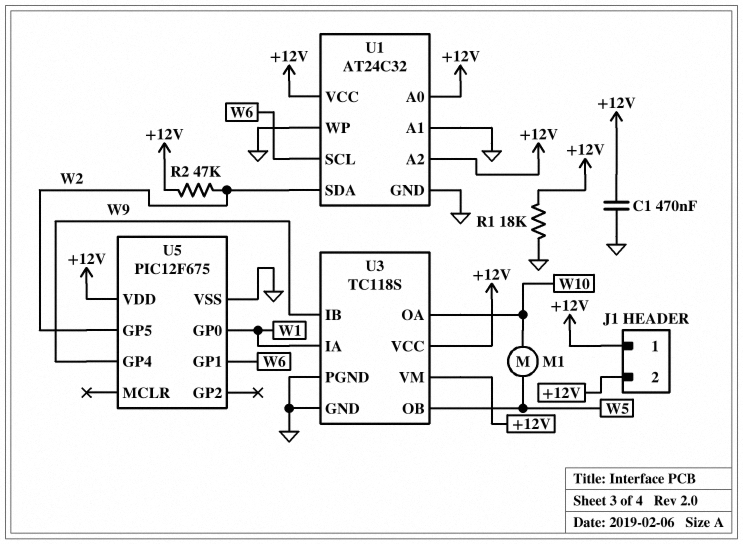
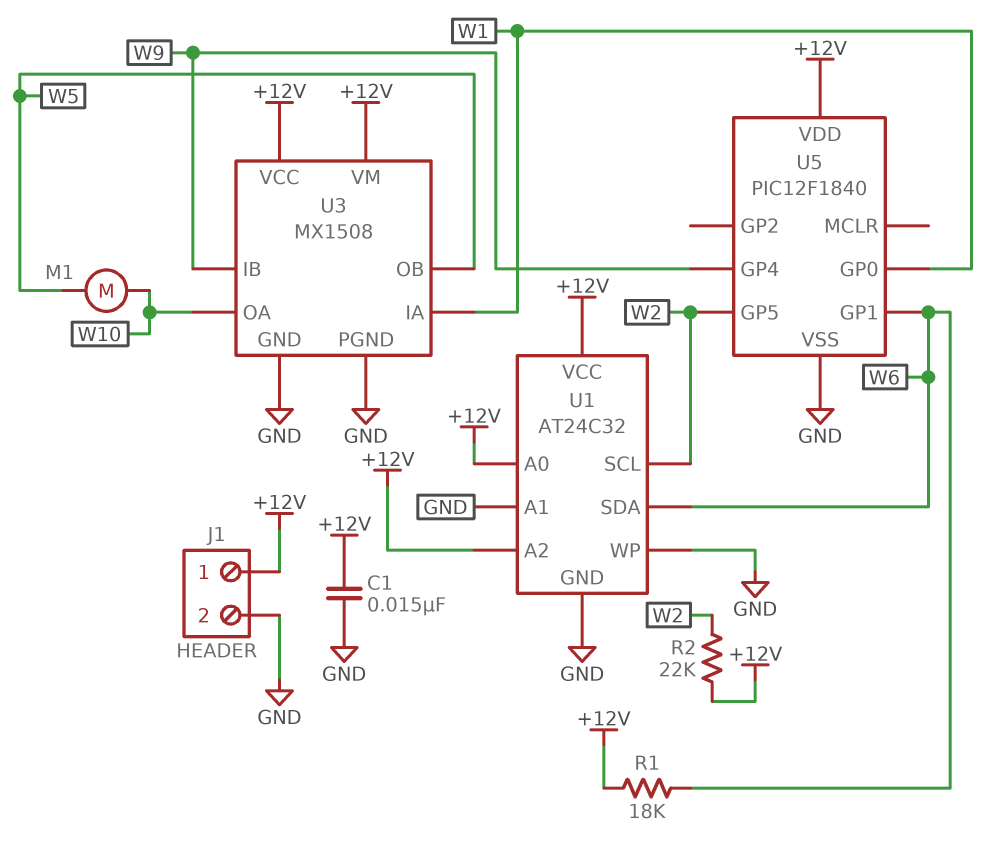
C1: 470nF (+12V, GND) -> 15nF (+12V, GND)
J1 pin 2: +12V -> GND
R1: 18k (+12V, GND) -> 18k (+12V, W6)
R2: 47k (+12V, W2) -> 22k (+12V, W2)
U1 pin SCL: W6 -> W2
U1 pin SDA: W2 -> W6
U3: TC118S -> MX1508
U5: PIC12F675 -> PIC12F1840

